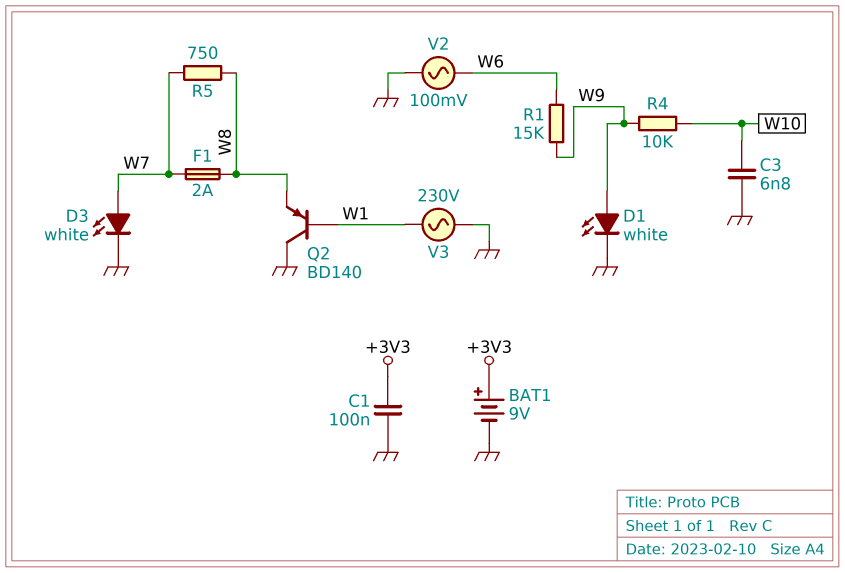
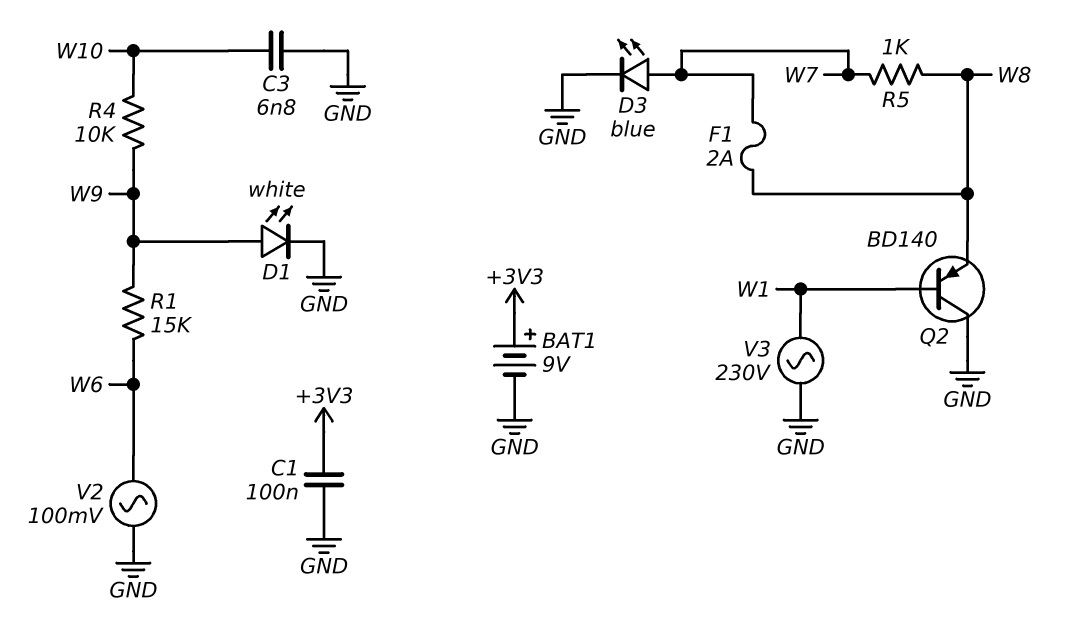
D3: LED white (A W7, K GND) -> LED blue (A W7, K GND)
R5: 750 (W7, W8) -> 1k (W7, W8)

